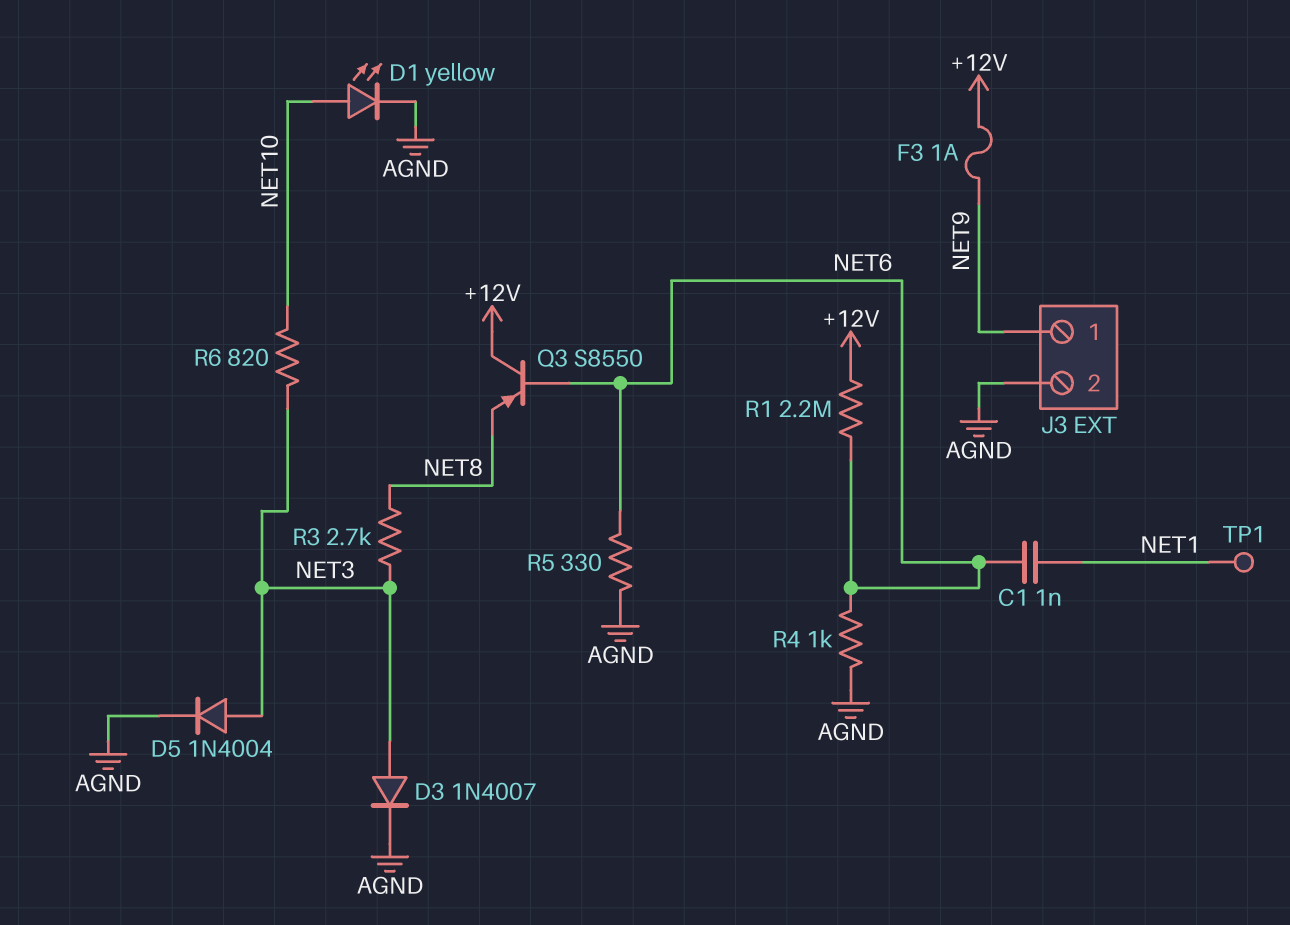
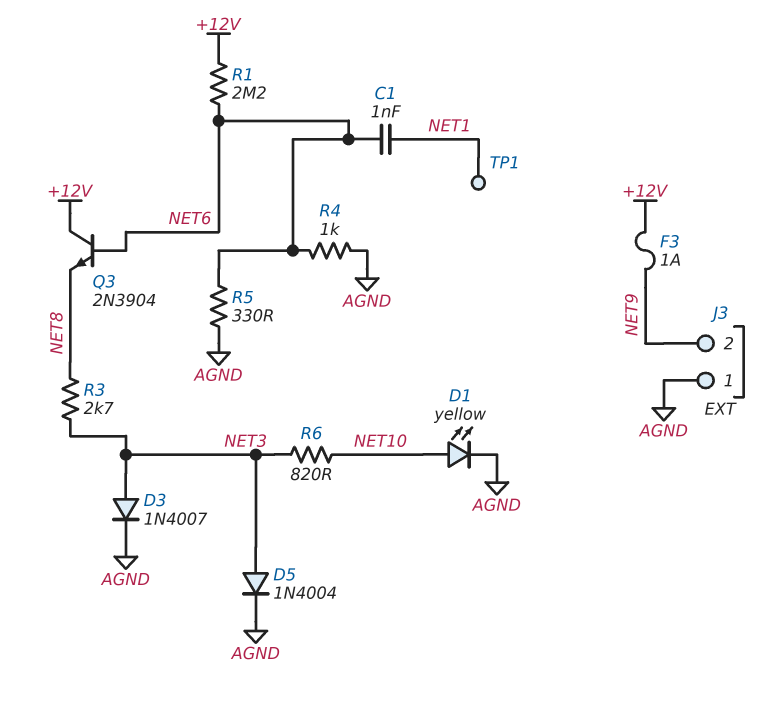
J3 pin 1: NET9 -> AGND
J3 pin 2: AGND -> NET9
Q3: PNP S8550 (B NET6, C +12V, E NET8) -> NPN 2N3904 (B NET6, C +12V, E NET8)

